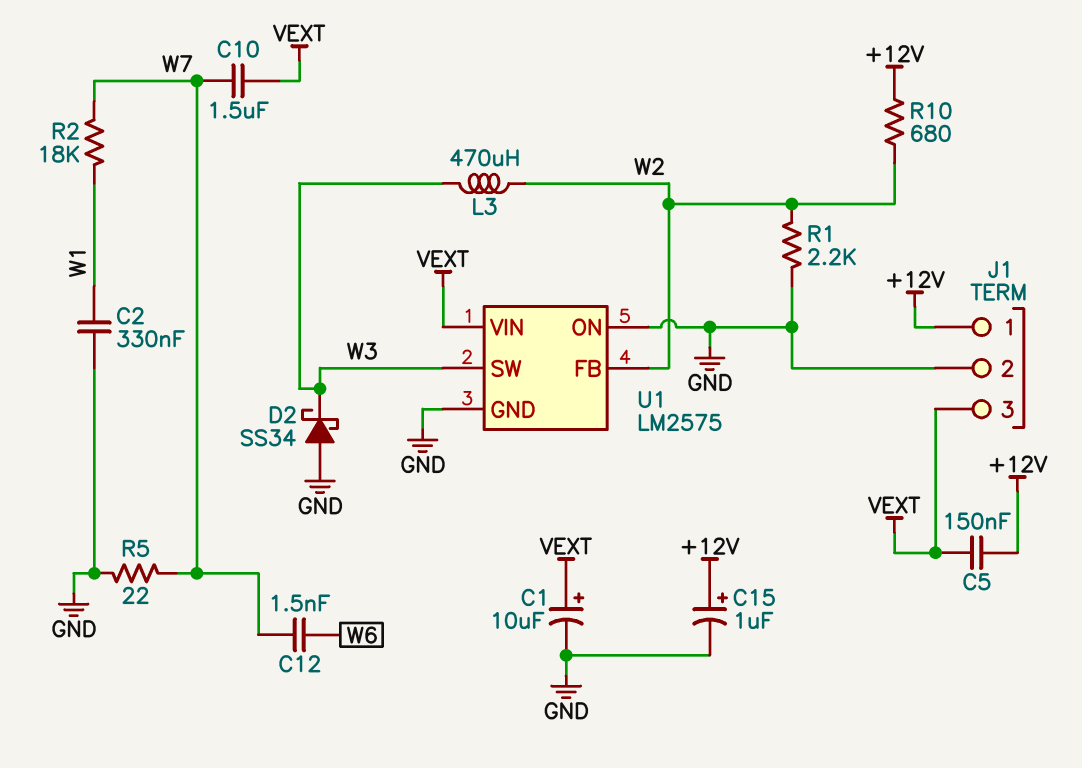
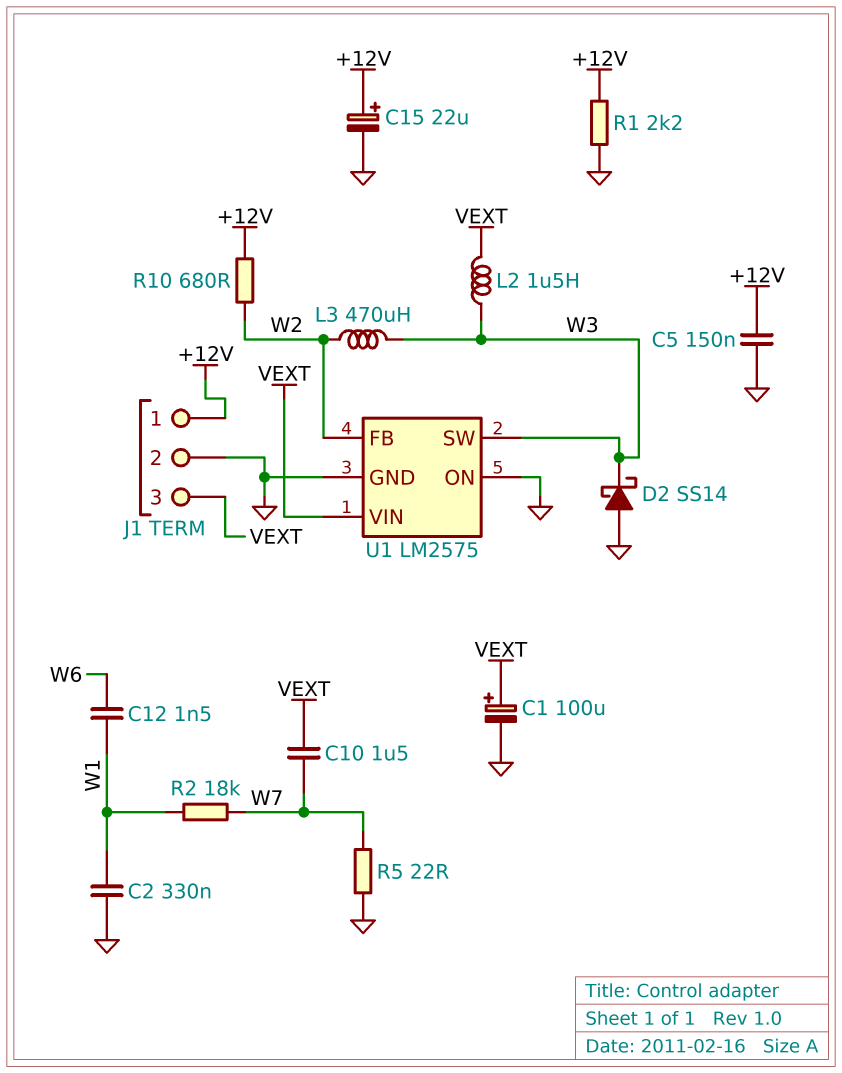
C1: 10uF (plus VEXT, minus GND) -> 100uF (plus VEXT, minus GND)
C5: 150nF (+12V, VEXT) -> 150nF (+12V, GND)
C12: 1.5nF (W6, W7) -> 1.5nF (W1, W6)
C15: 1uF (plus +12V, minus GND) -> 22uF (plus +12V, minus GND)
D2: schottky SS34 (A GND, K W3) -> schottky SS14 (A GND, K W3)
L2: none -> 1.5uH (VEXT, W3)
R1: 2.2k (GND, W2) -> 2.2k (+12V, GND)

